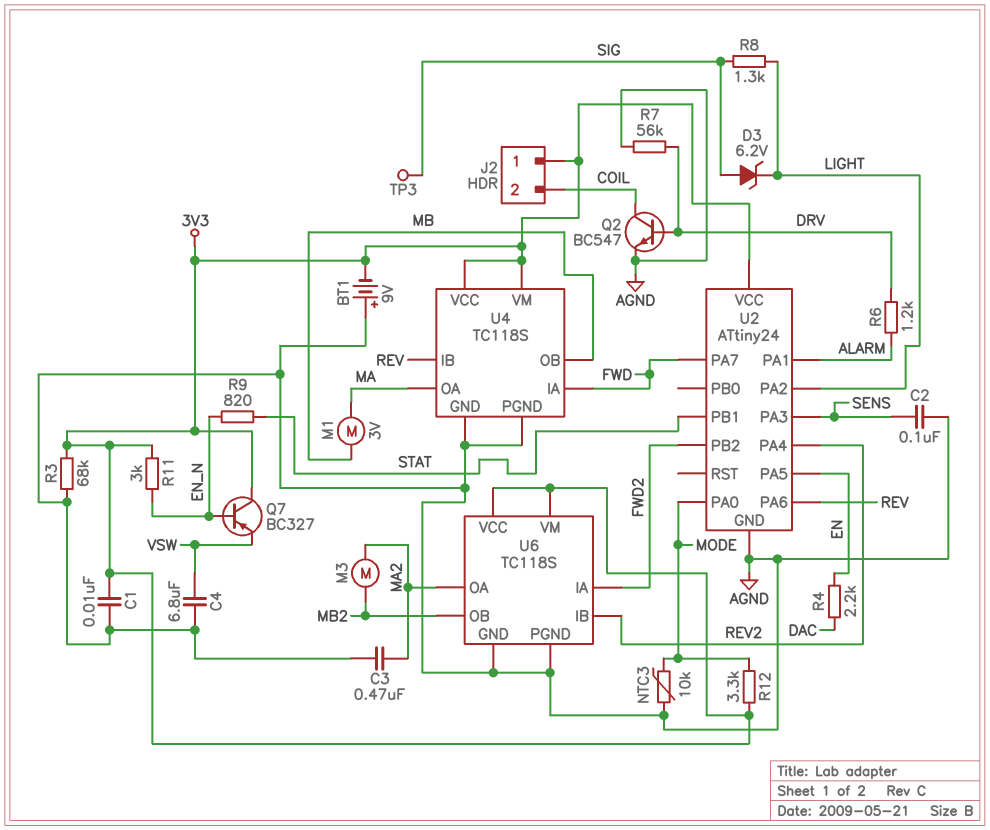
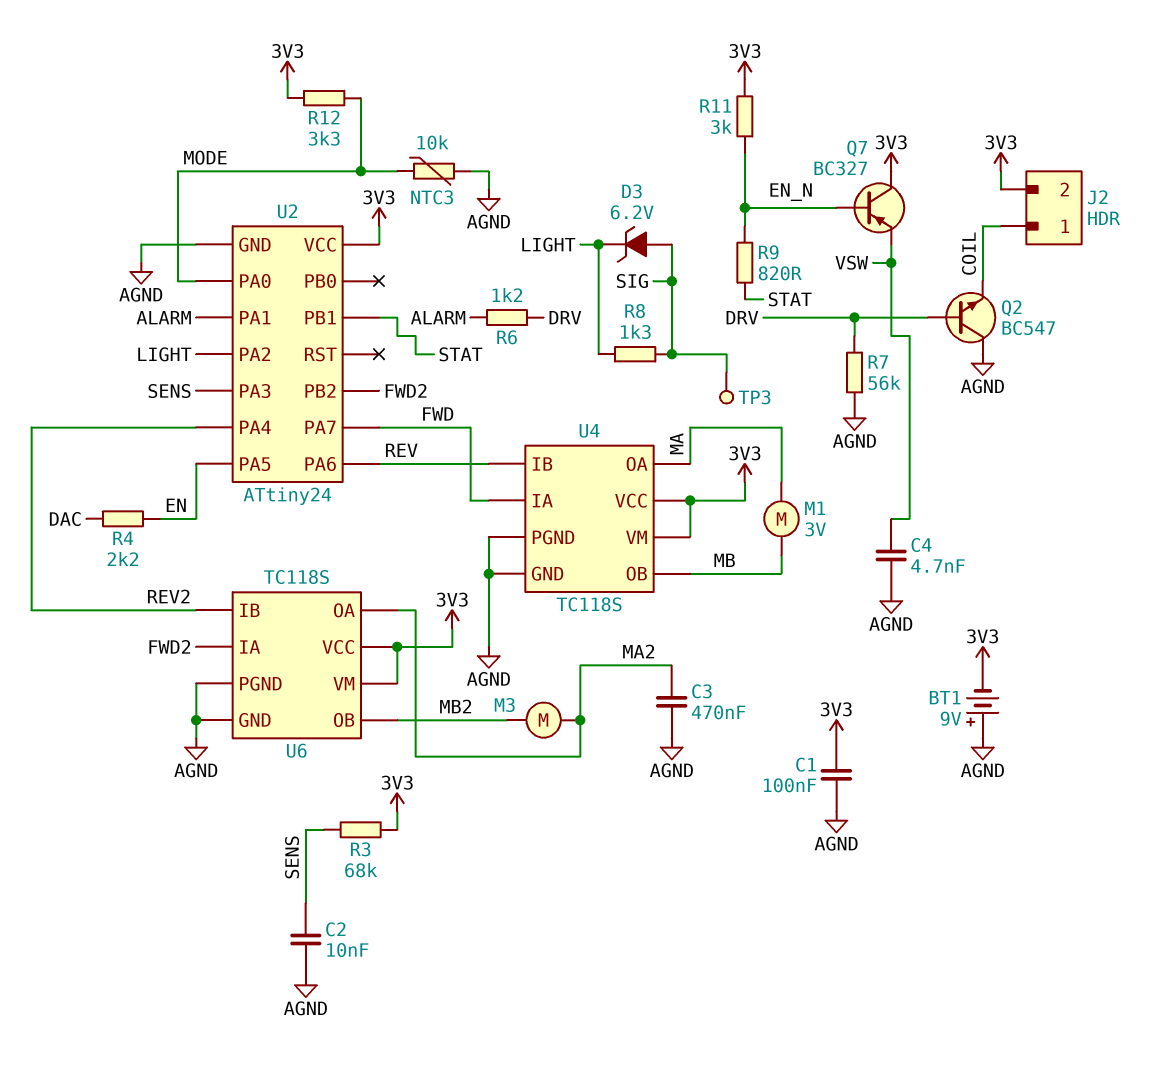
C1: 10nF (3V3, AGND) -> 100nF (3V3, AGND)
C2: 100nF (AGND, SENS) -> 10nF (AGND, SENS)
C4: 6.8uF (AGND, VSW) -> 4.7nF (AGND, VSW)
J2 pin 1: 3V3 -> COIL
J2 pin 2: COIL -> 3V3
Q2: NPN BC547 (B DRV, C COIL, E AGND) -> NPN BC547 (B DRV, C AGND, E COIL)
R3: 68k (3V3, AGND) -> 68k (3V3, SENS)

